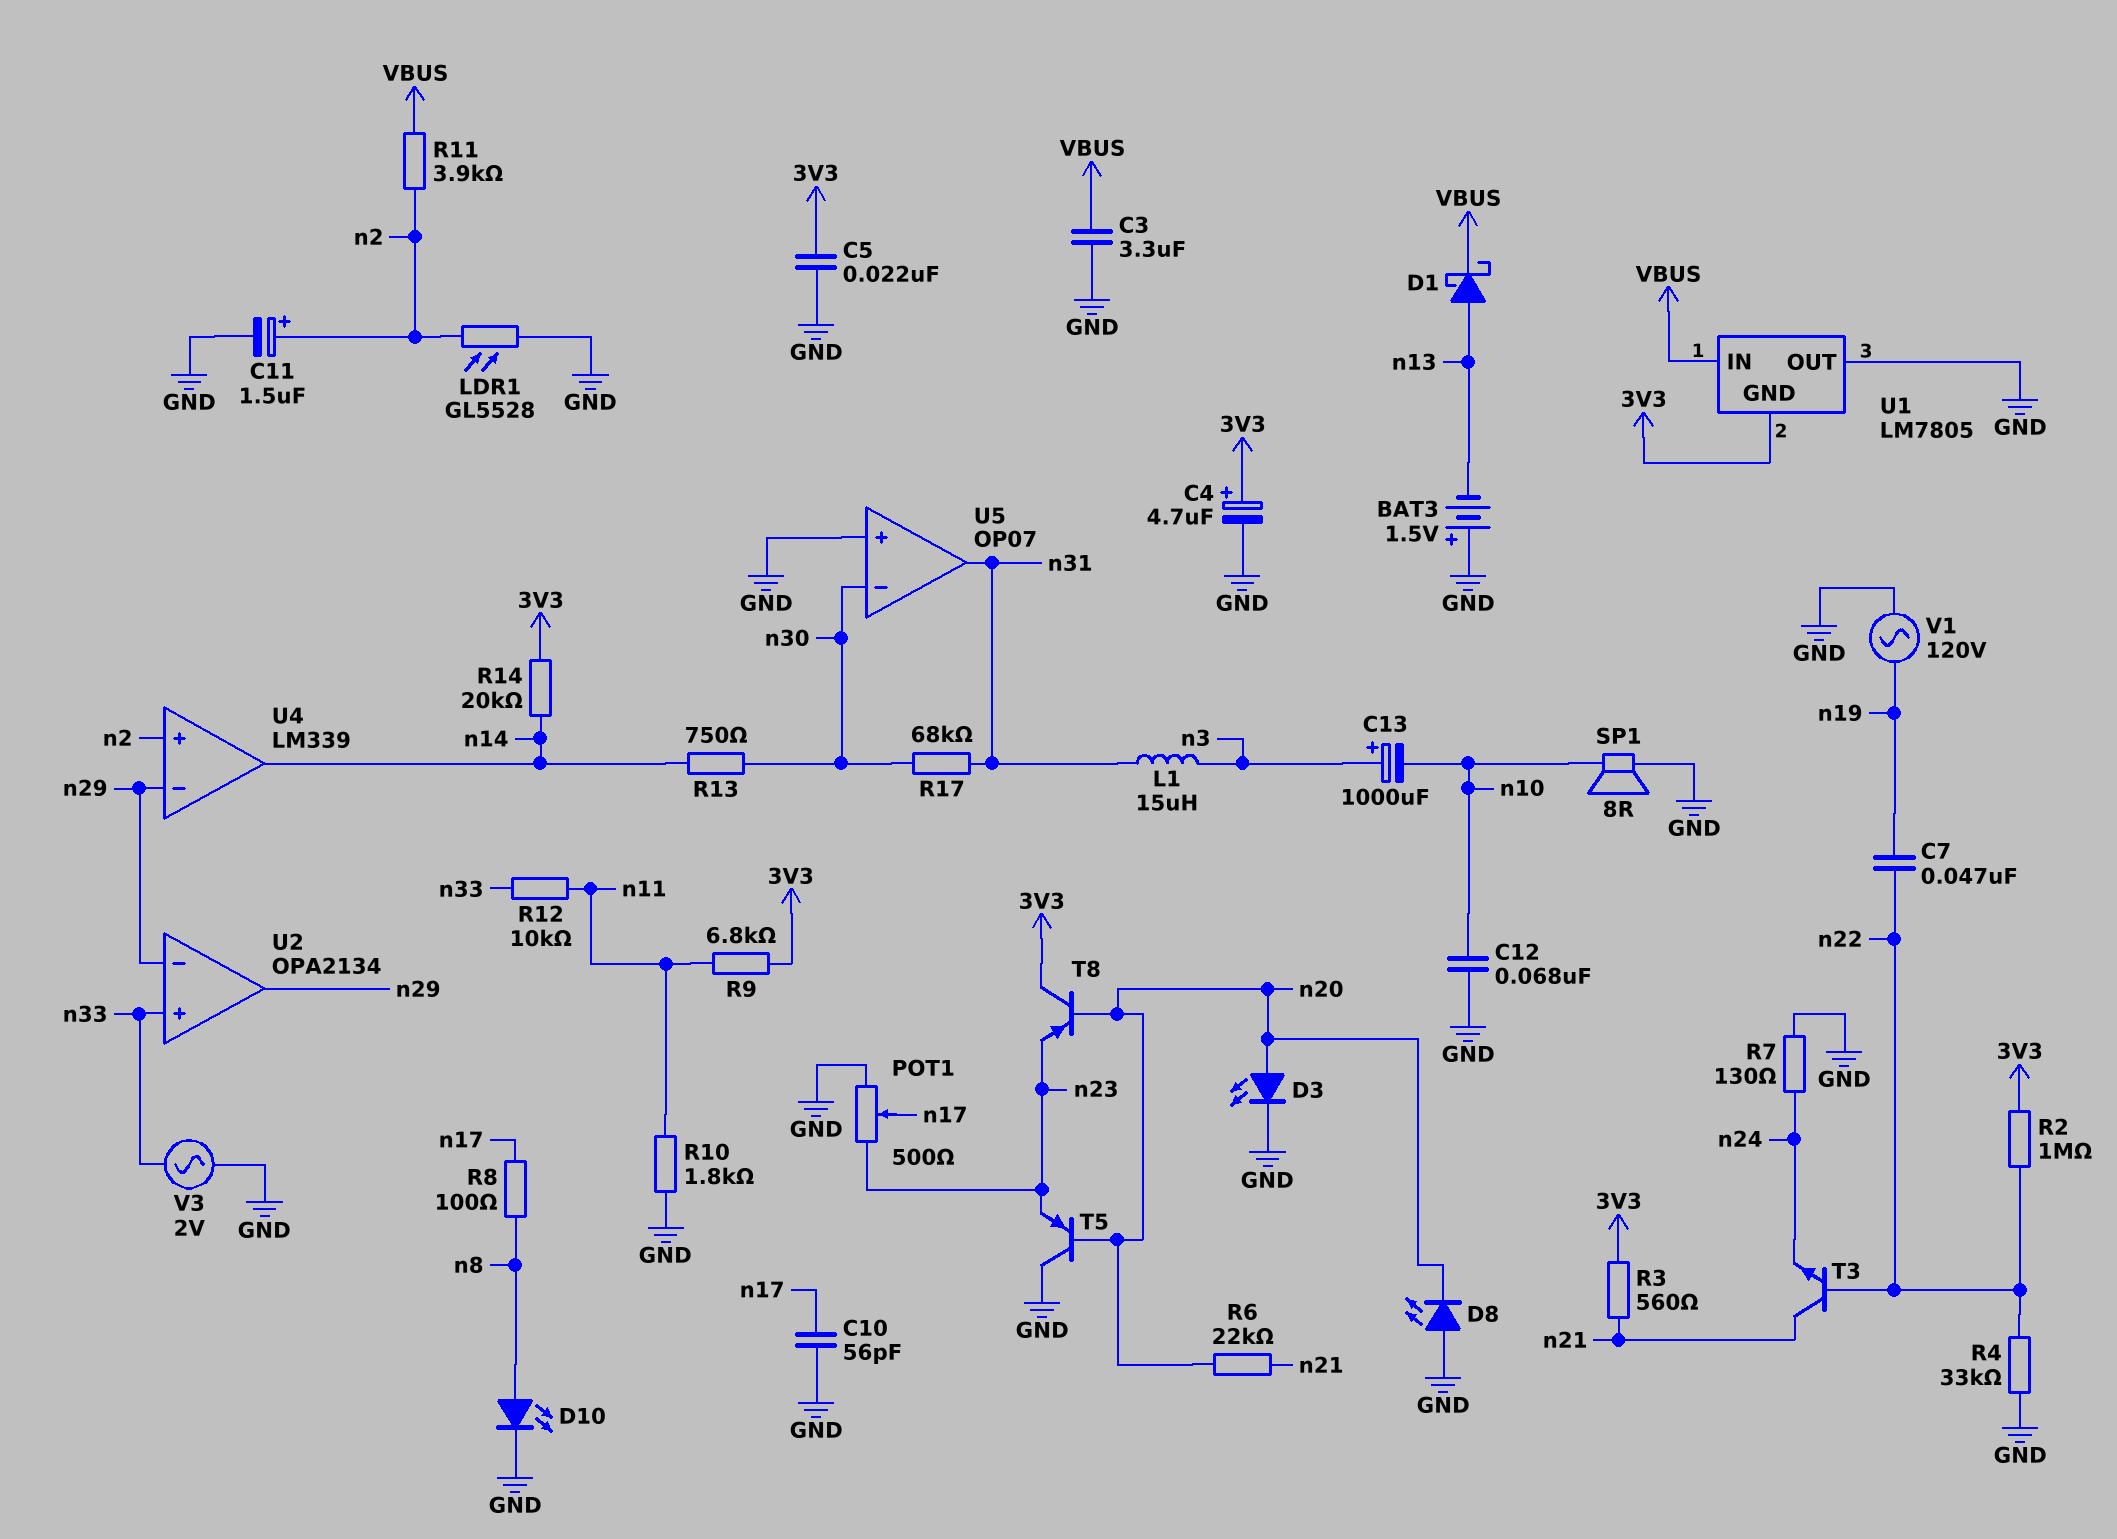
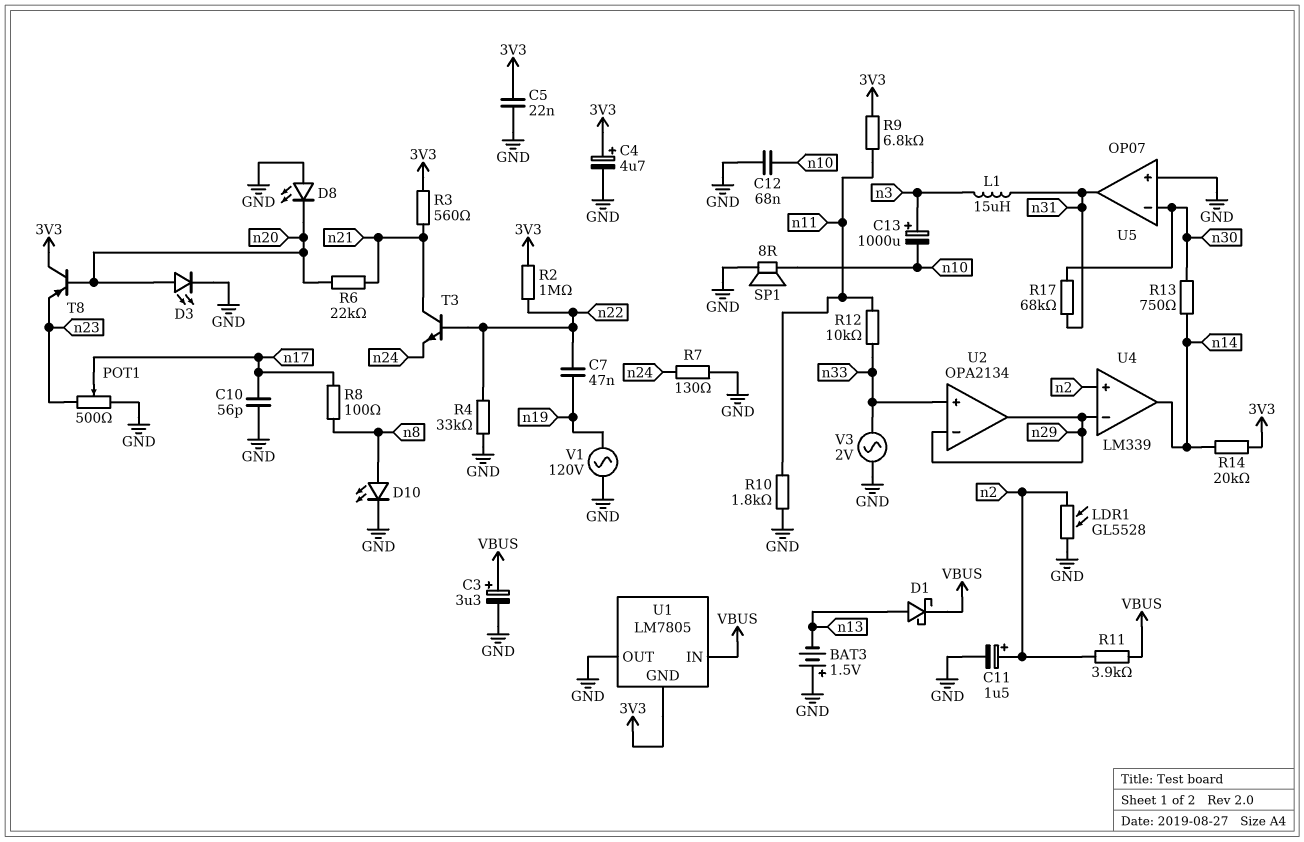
C3: 3.3uF (GND, VBUS) -> 3.3uF (plus VBUS, minus GND)
T5: PNP (B n20, C GND, E n23) -> none

